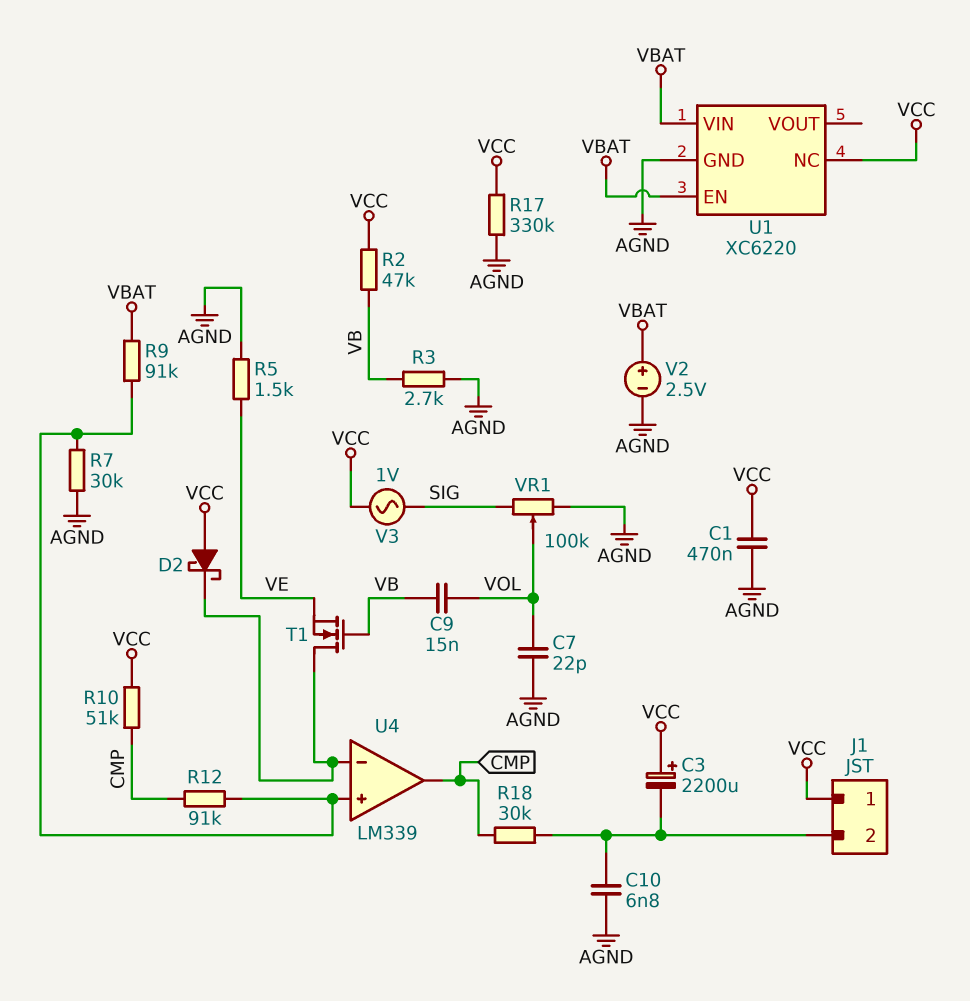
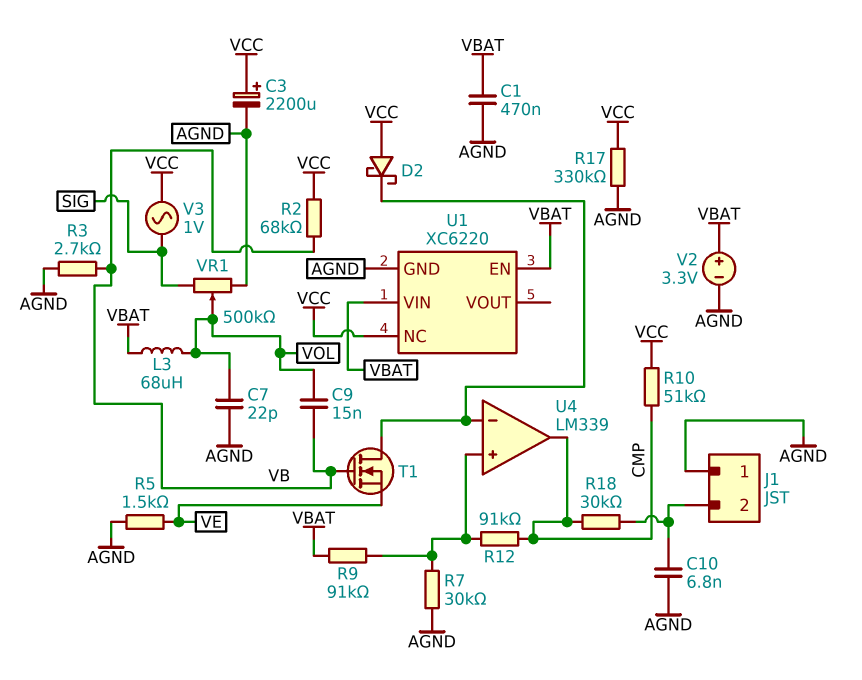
C1: 470nF (AGND, VCC) -> 470nF (AGND, VBAT)
C3: 2200uF (plus VCC, minus J1/2) -> 2200uF (plus VCC, minus AGND)
J1 pin 1: VCC -> AGND
L3: none -> 68uH (VBAT, VOL)
R2: 47k (VB, VCC) -> 68k (VB, VCC)
V2: 2.5V (plus VBAT, minus AGND) -> 3.3V (plus VBAT, minus AGND)
VR1: 100k (AGND, SIG, wiper VOL) -> 500k (AGND, SIG, wiper VOL)

